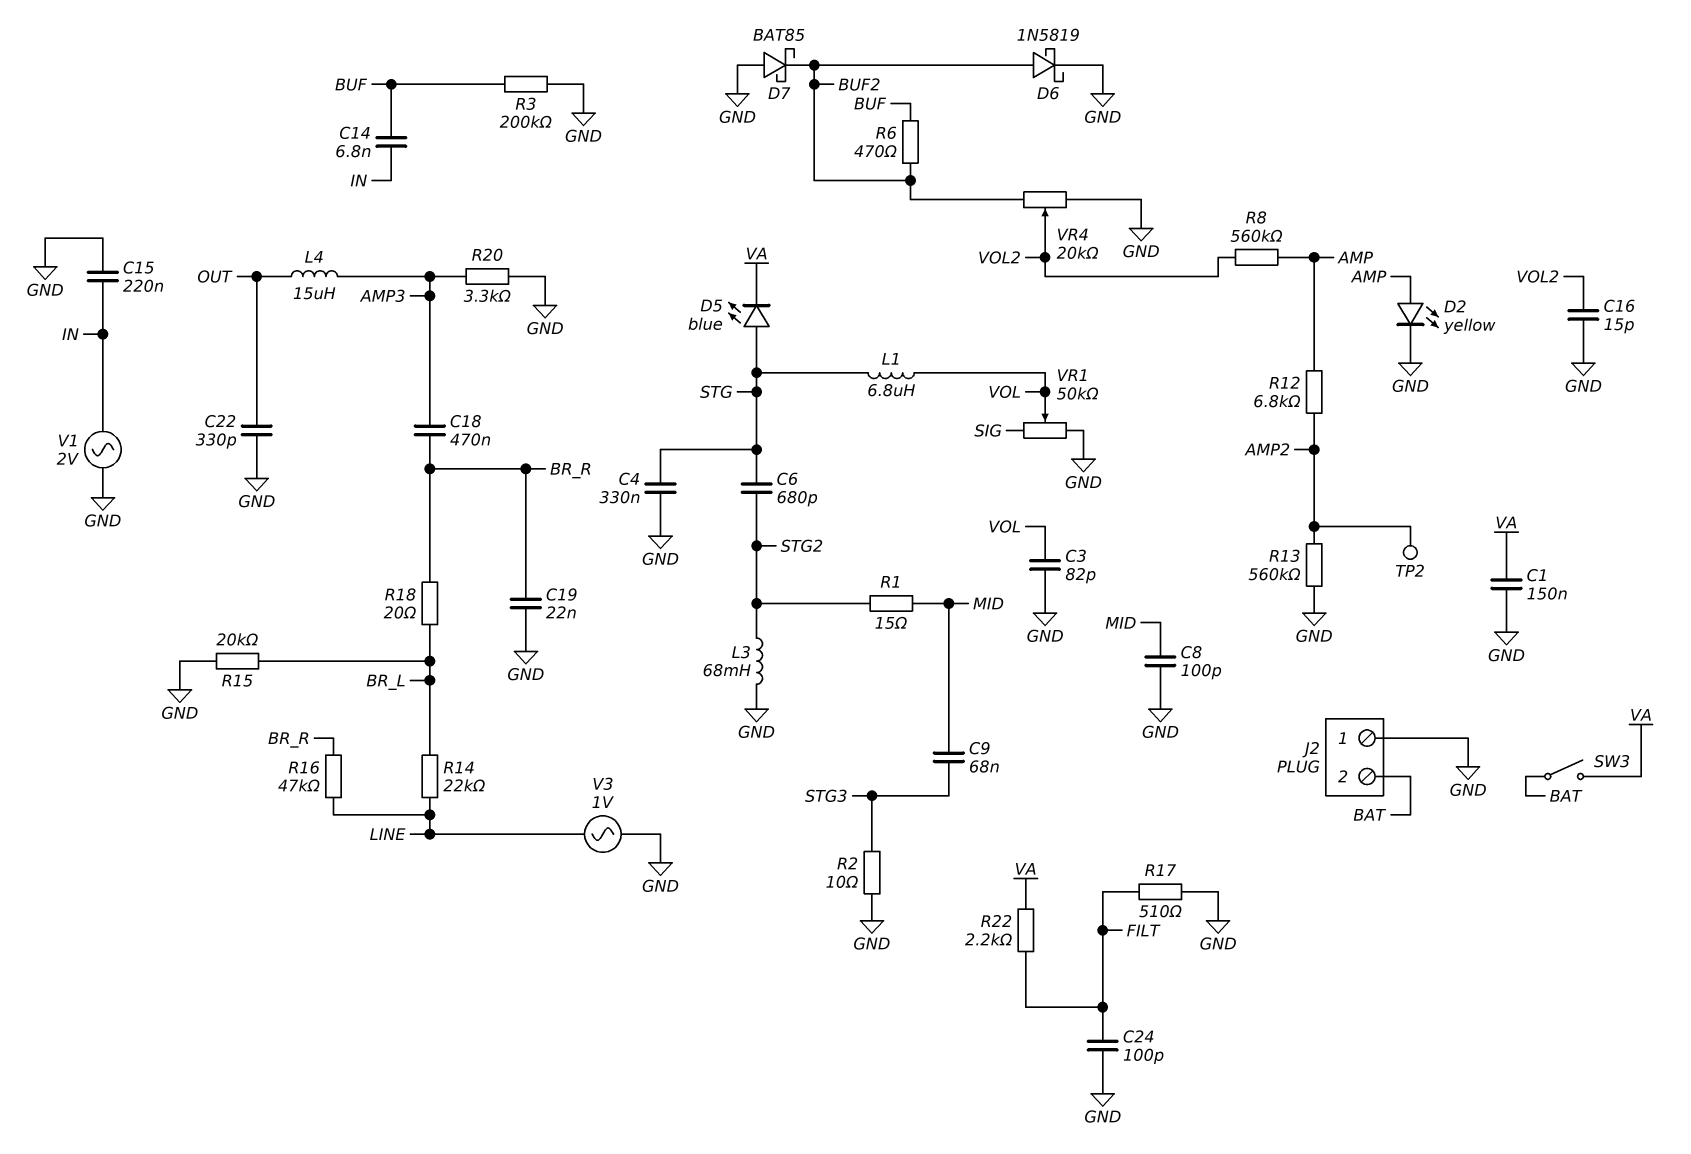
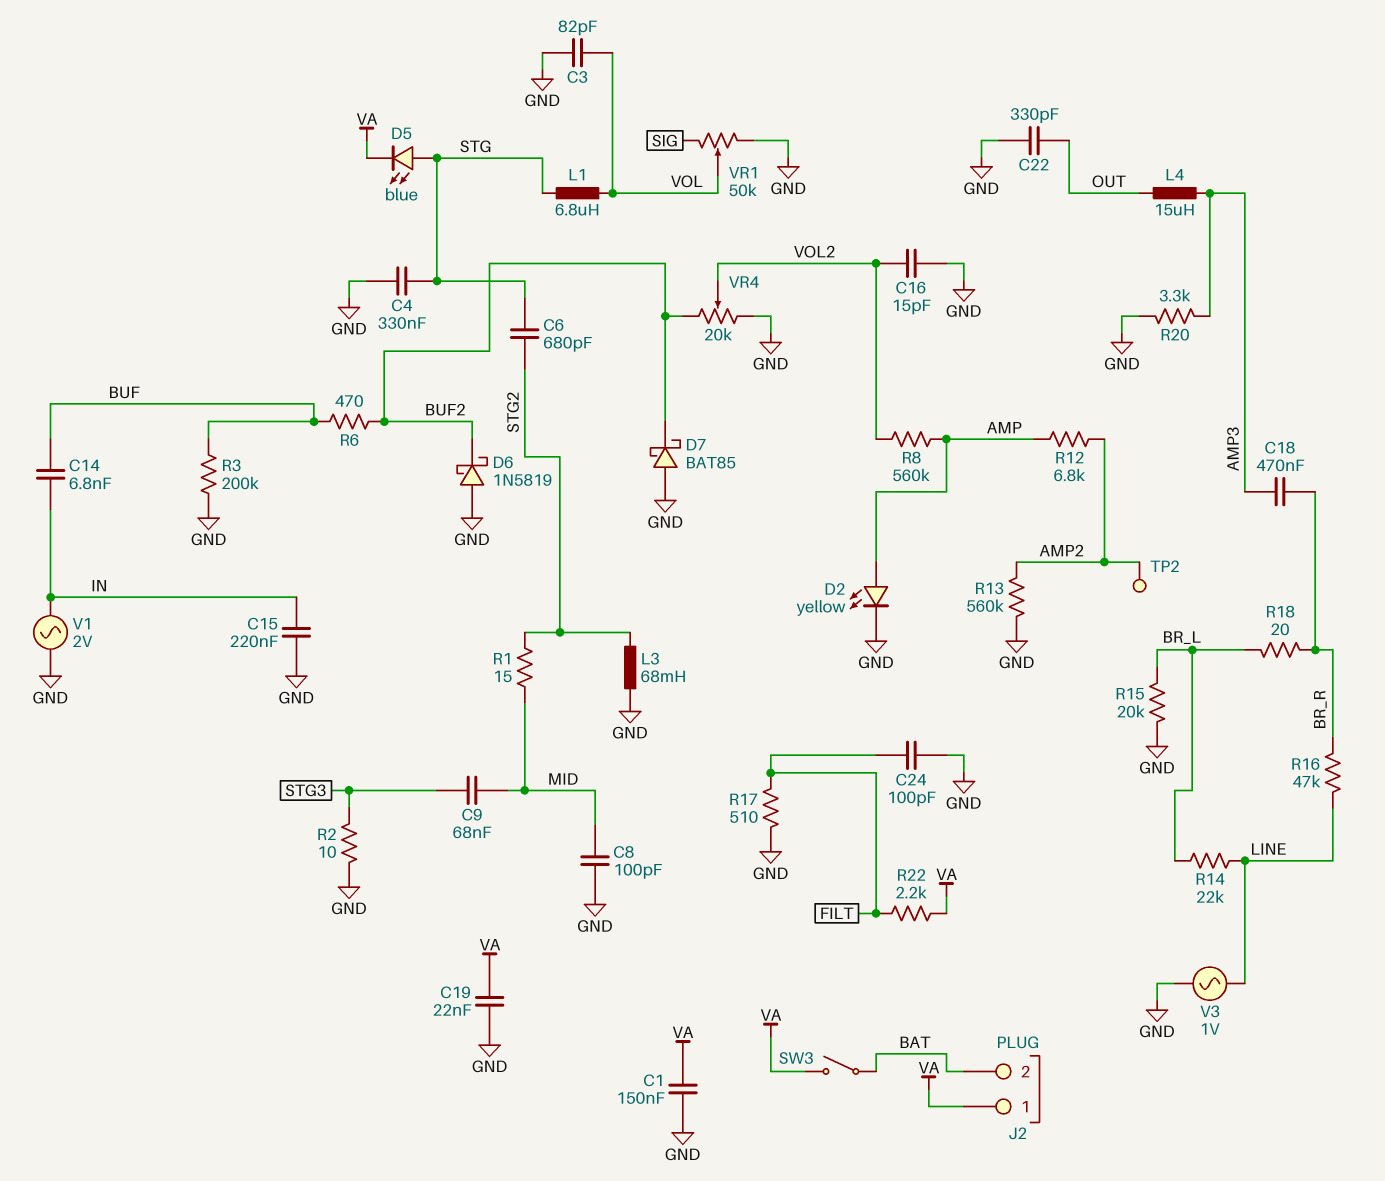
C19: 22nF (BR_R, GND) -> 22nF (GND, VA)
D6: schottky 1N5819 (A BUF2, K GND) -> schottky 1N5819 (A GND, K BUF2)
J2 pin 1: GND -> VA

